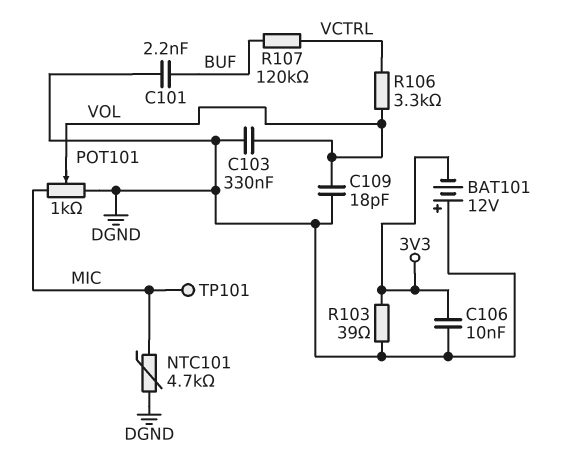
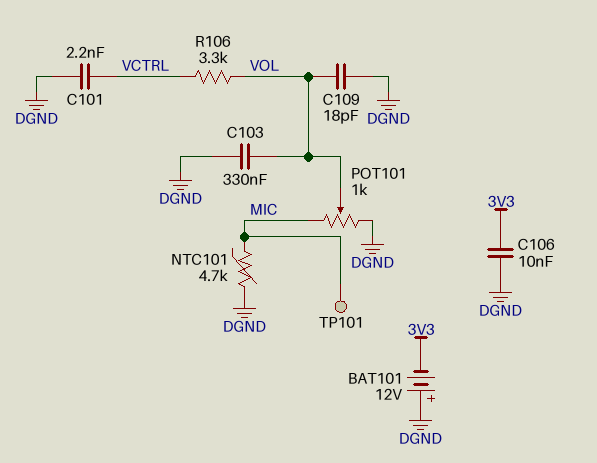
C101: 2.2nF (BUF, DGND) -> 2.2nF (DGND, VCTRL)
R103: 39 (3V3, DGND) -> none
R107: 120k (BUF, VCTRL) -> none

